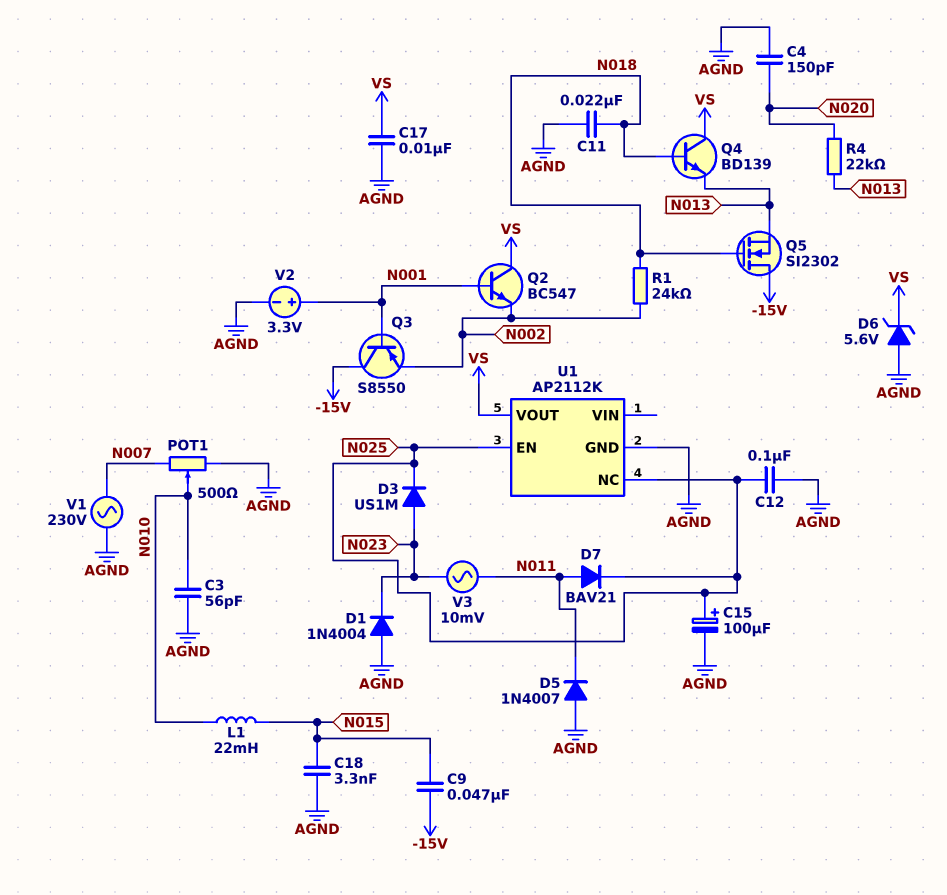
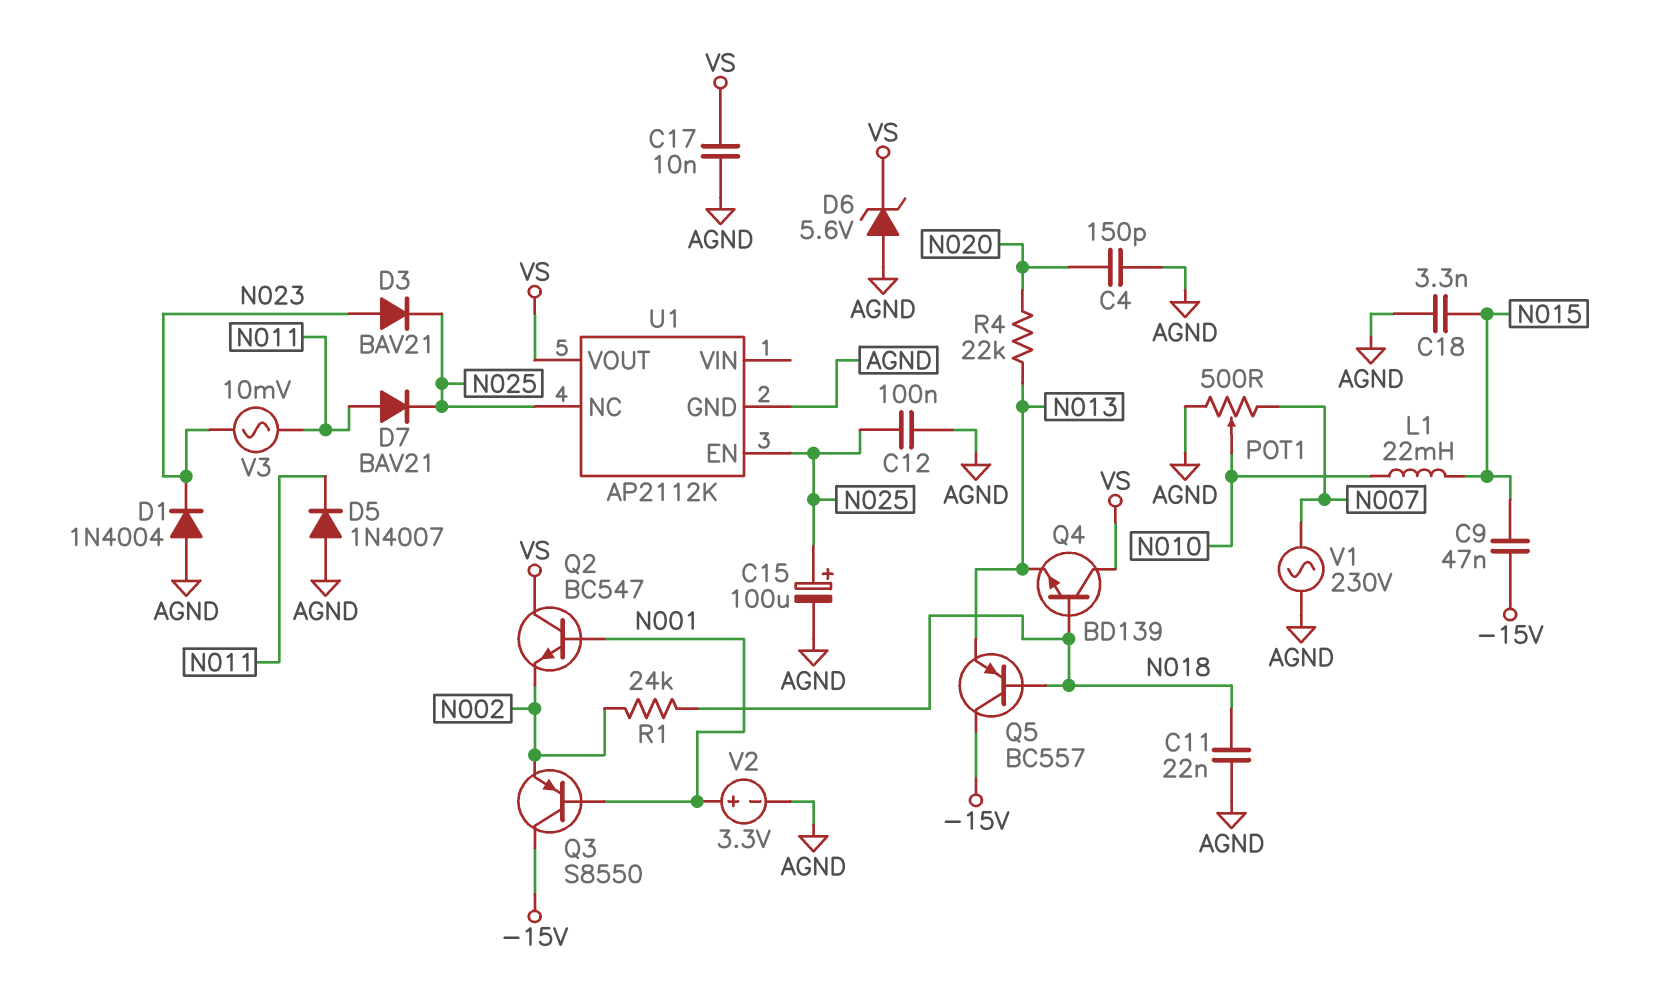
C3: 56pF (AGND, N010) -> none
D3: diode US1M (A N023, K N025) -> diode BAV21 (A N023, K N025)
Q5: NMOS SI2302 (G N018, D -15V, S N013) -> PNP BC557 (B N018, C -15V, E N013)

